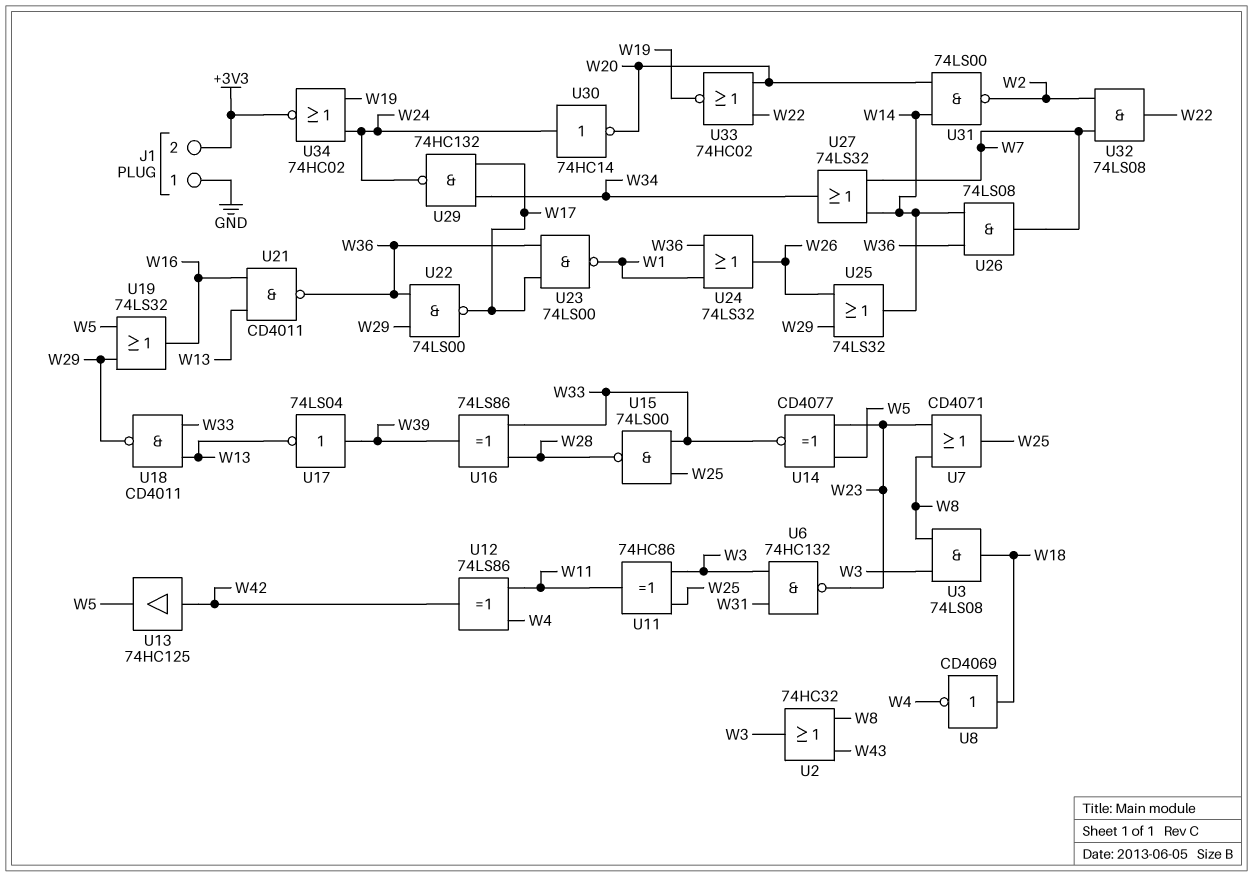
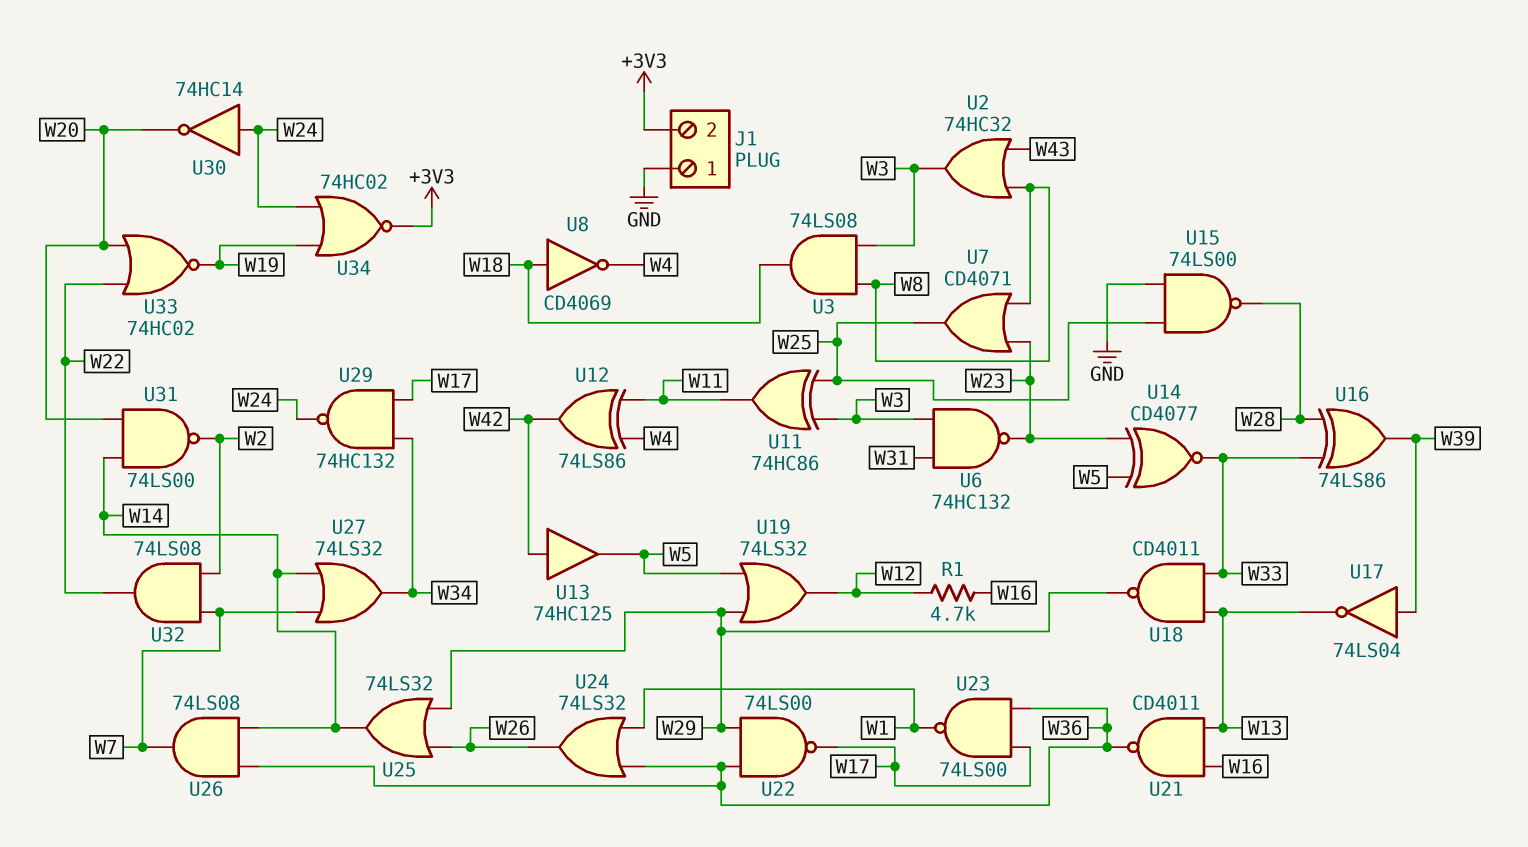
R1: none -> 4.7k (W12, W16)
U15: NAND 74LS00 (in W25, in W33, out W28) -> NAND 74LS00 (in GND, in W25, out W28)
U19: OR 74LS32 (in W5, in W29, out W16) -> OR 74LS32 (in W5, in W29, out W12)

